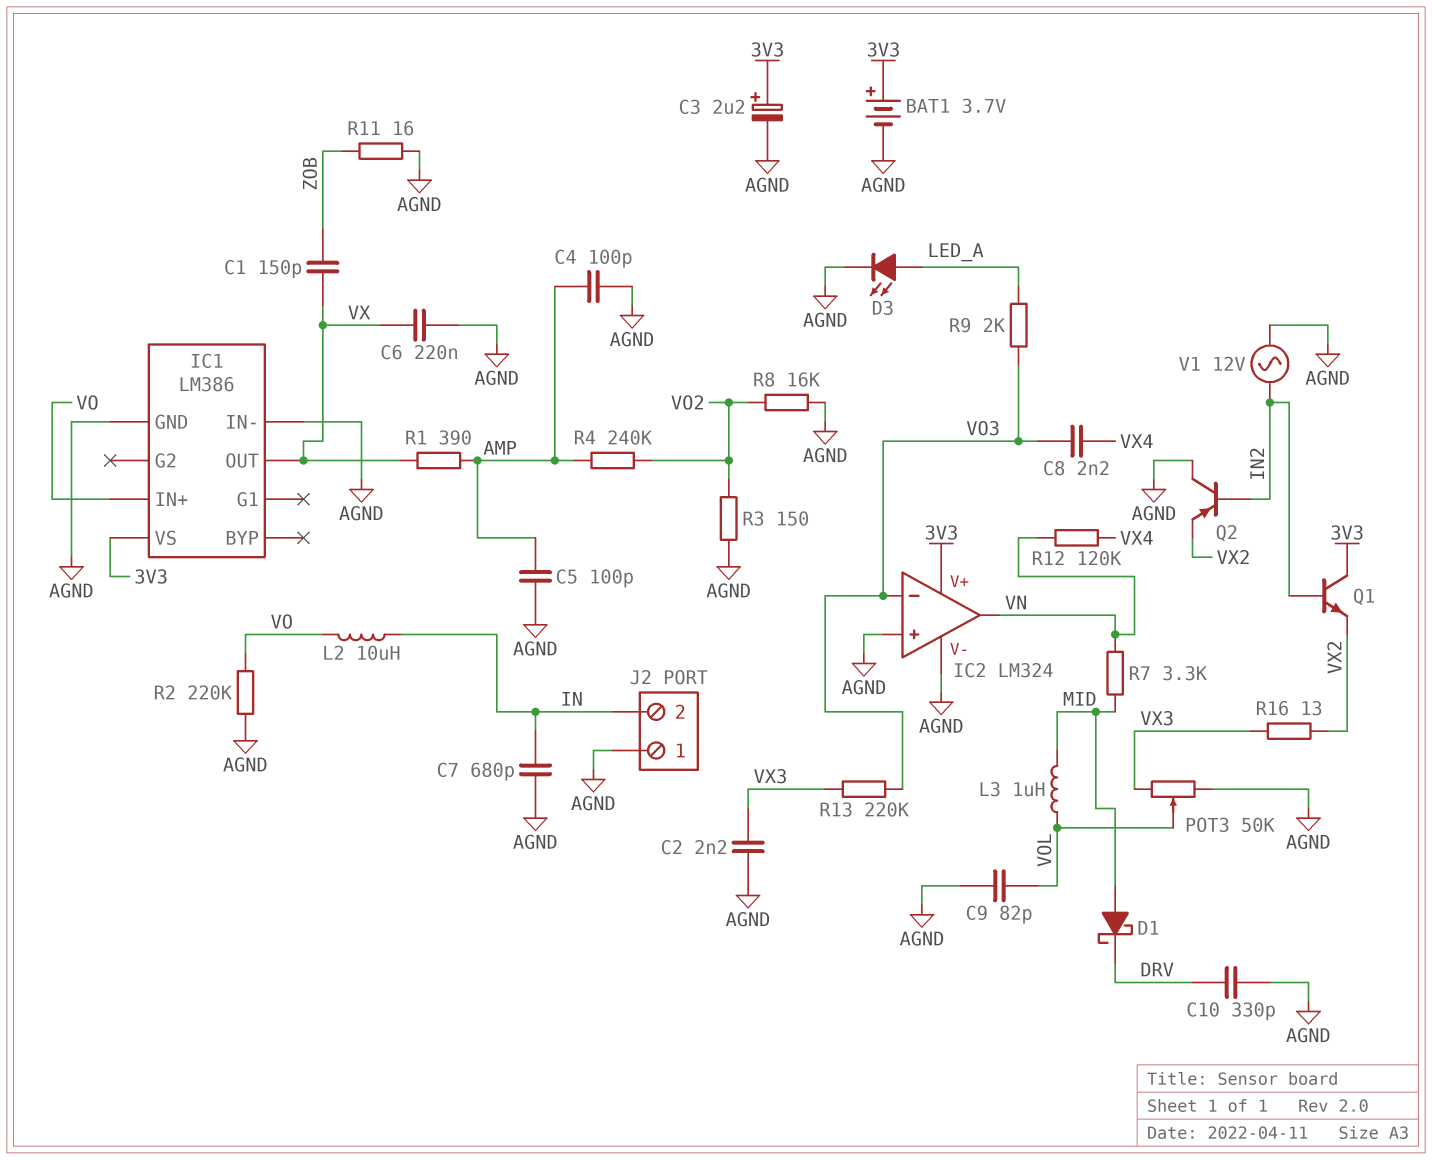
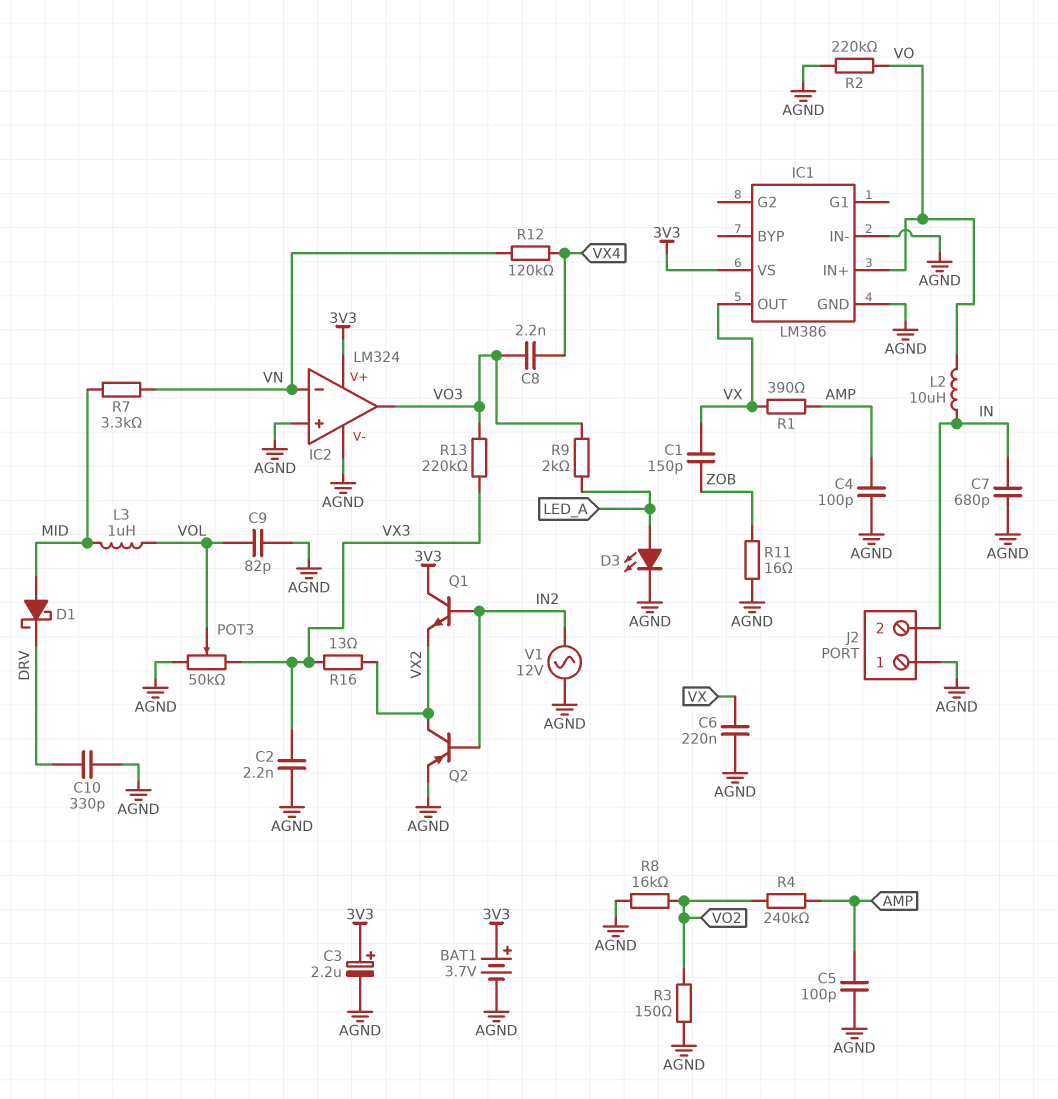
IC2 pin in-: VO3 -> VN
IC2 pin out: VN -> VO3
Q2: PNP (B IN2, C AGND, E VX2) -> PNP (B IN2, C VX2, E AGND)

